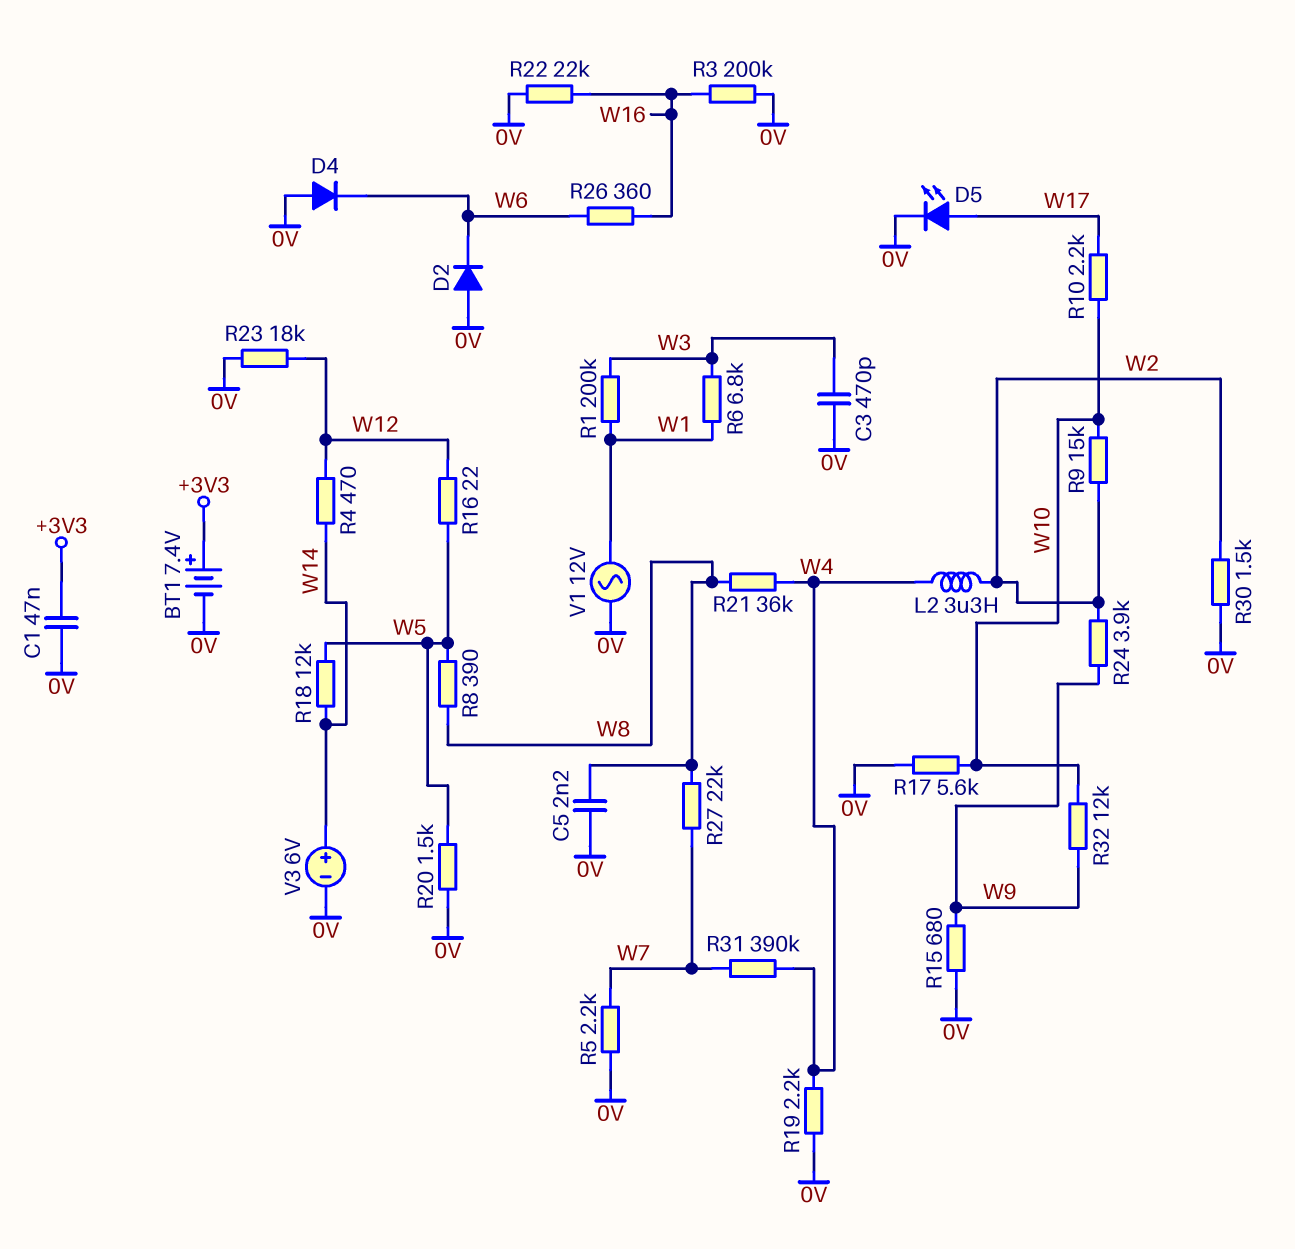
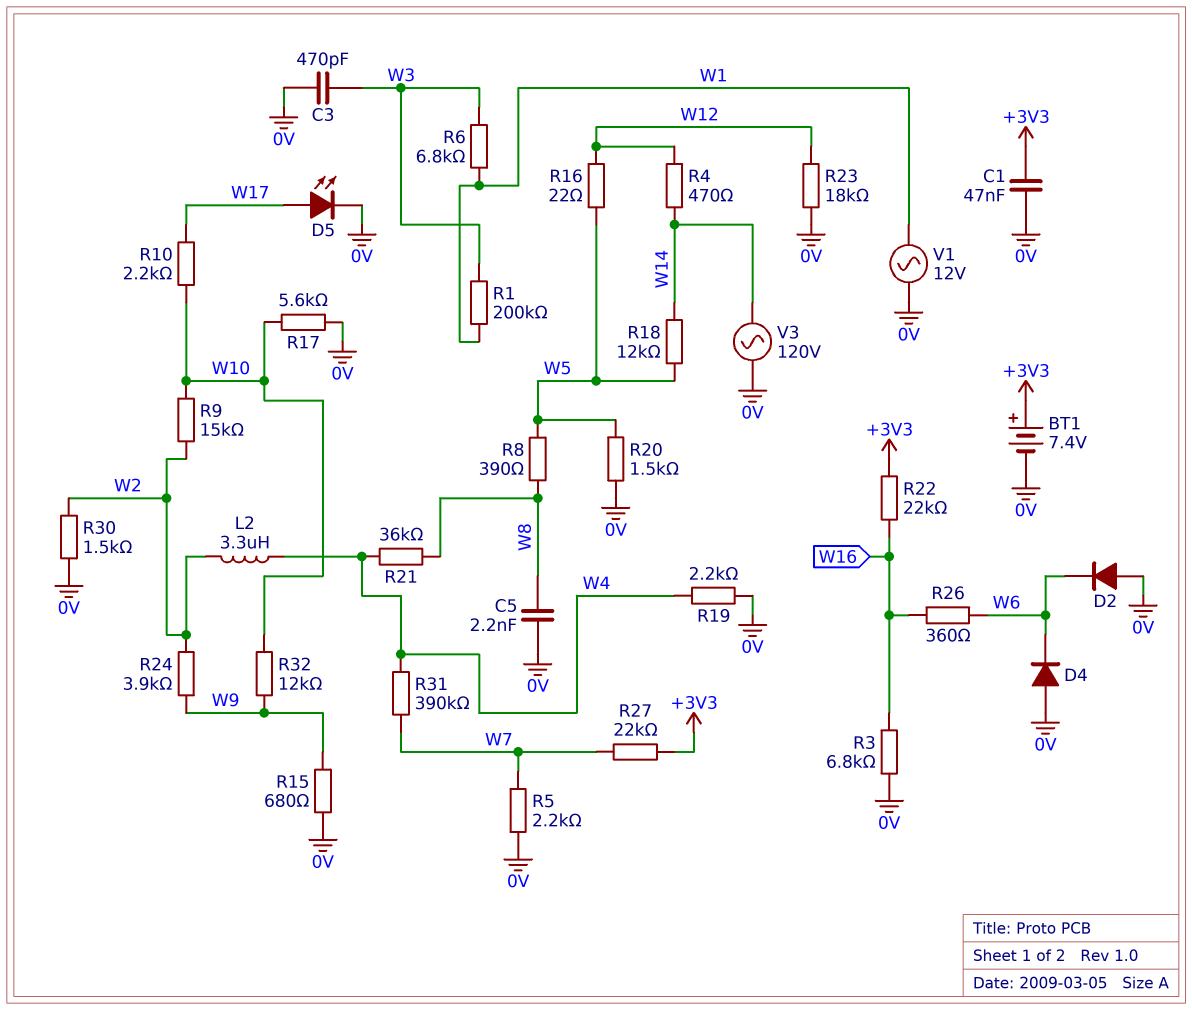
R3: 200k (0V, W16) -> 6.8k (0V, W16)
R22: 22k (0V, W16) -> 22k (+3V3, W16)
R27: 22k (W7, W8) -> 22k (+3V3, W7)
V3: 6V (plus W14, minus 0V) -> AC 120V (0V, W14)

